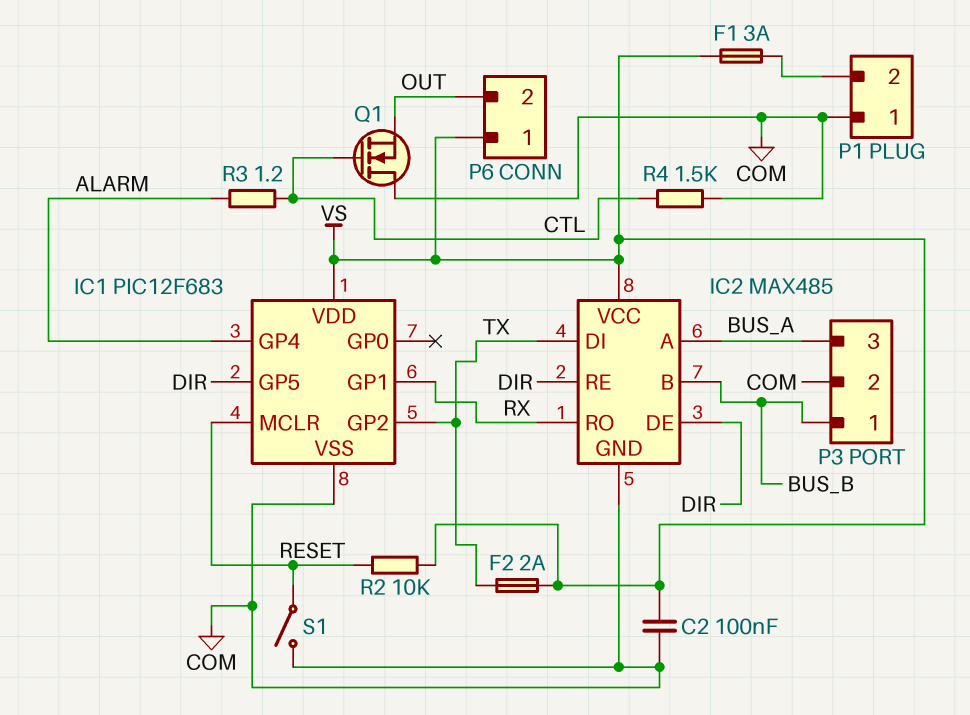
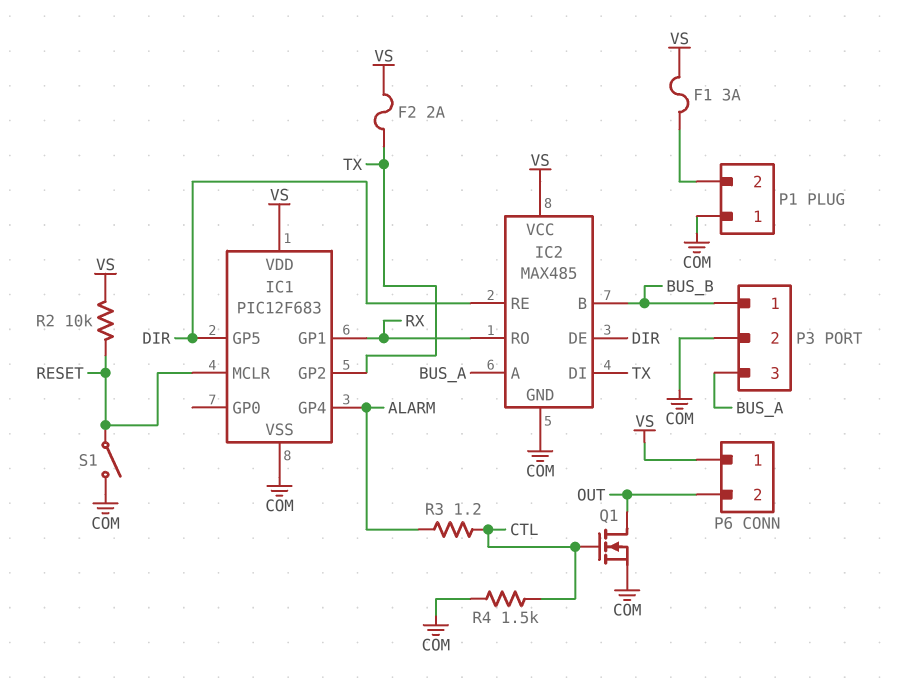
C2: 100nF (COM, VS) -> none
Q1: NMOS (G CTL, D COM, S OUT) -> NMOS (G CTL, D OUT, S COM)

